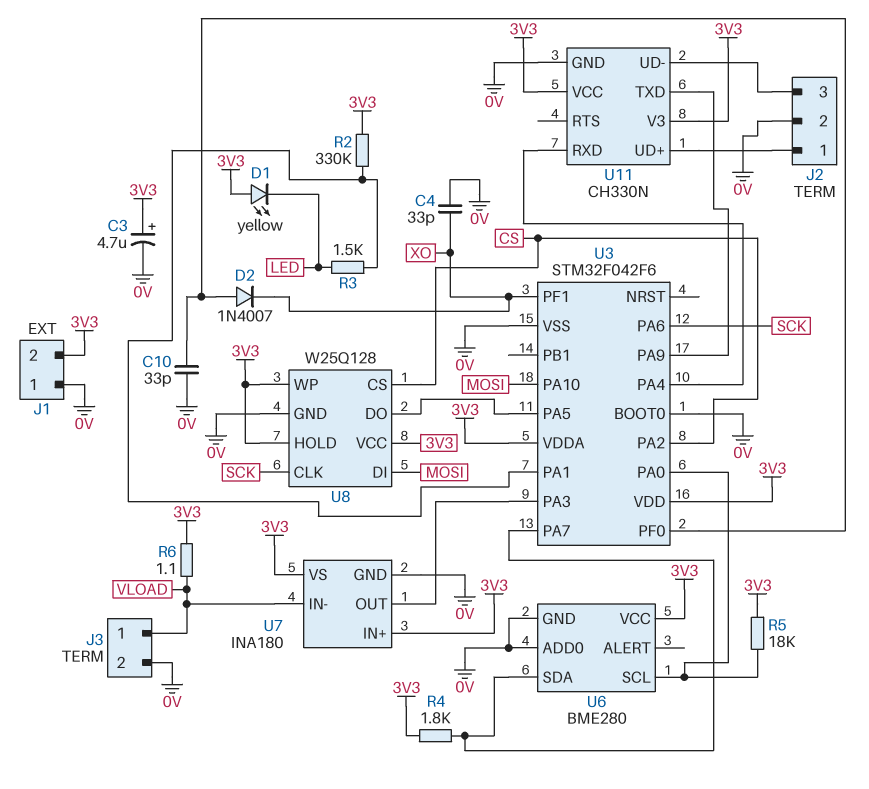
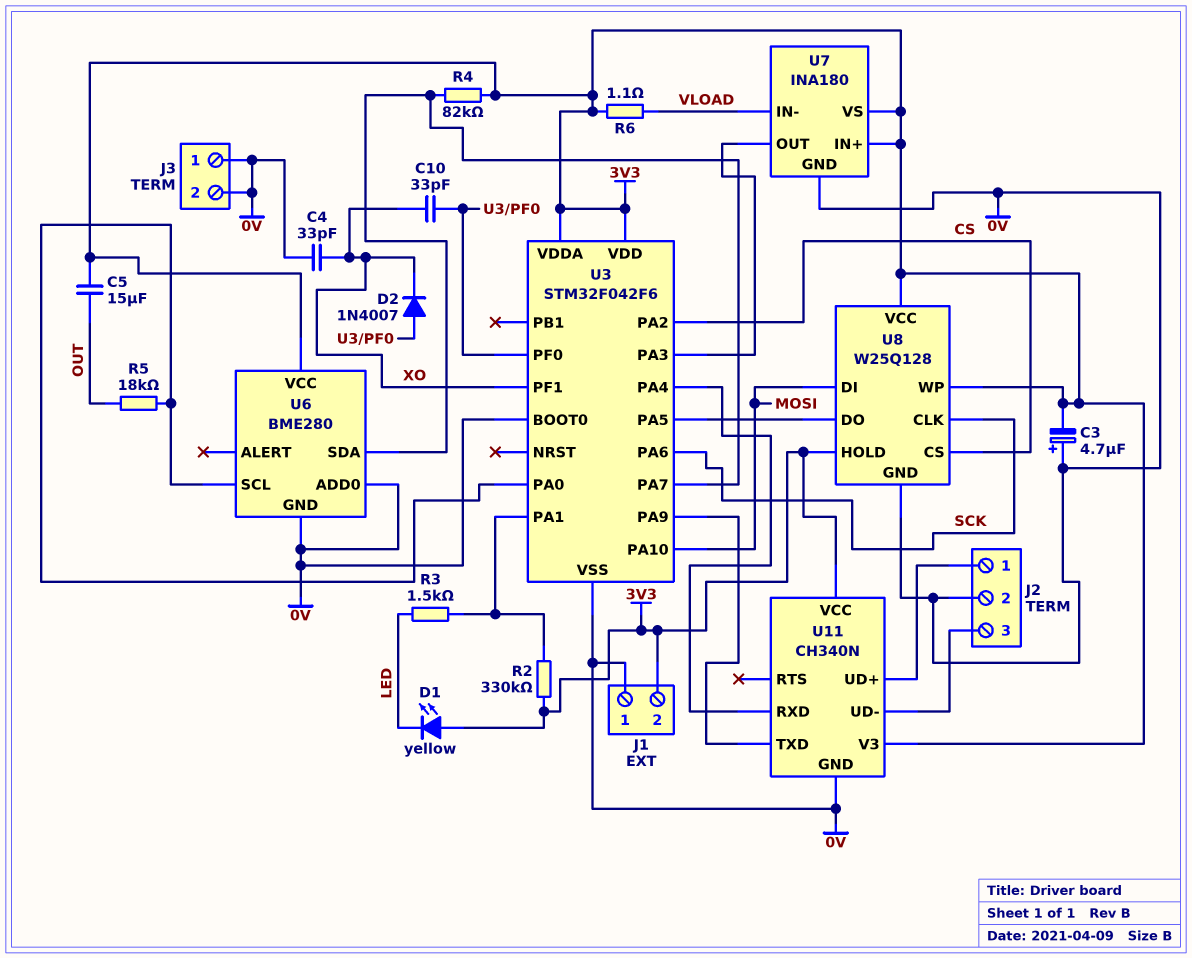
C3: 4.7uF (plus 3V3, minus 0V) -> 4.7uF (plus 0V, minus 3V3)
C5: none -> 15uF (3V3, OUT)
C10: 33pF (0V, U3/PF0) -> 33pF (U3/PF0, XO)
J3 pin 1: VLOAD -> 0V
R4: 1.8k (3V3, U3/PA7) -> 82k (3V3, U3/PA7)
R5: 18k (3V3, U3/PA0) -> 18k (OUT, U3/PA0)
U11: CH330N -> CH340N

